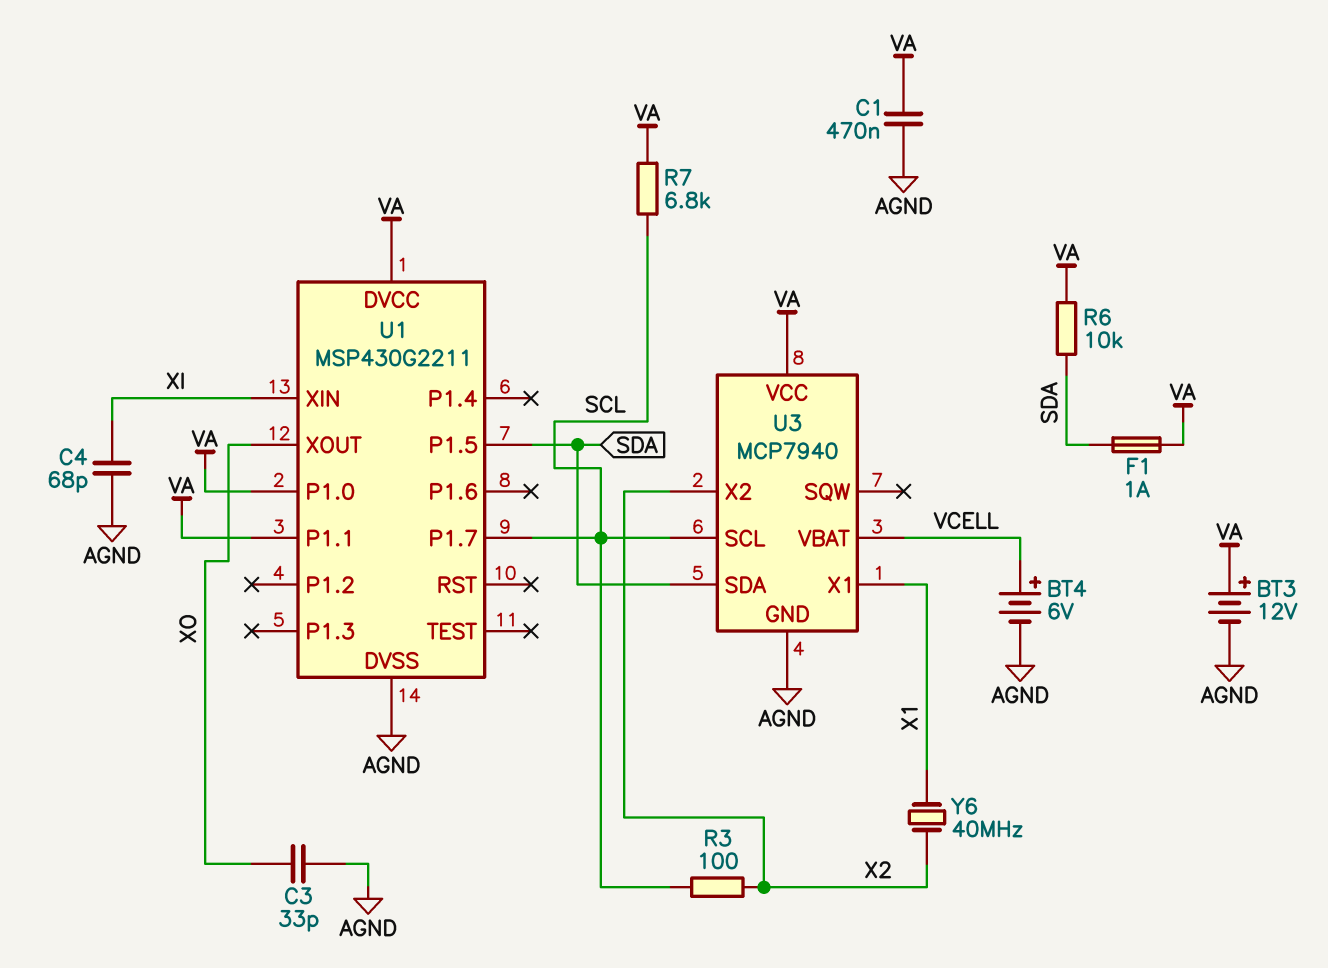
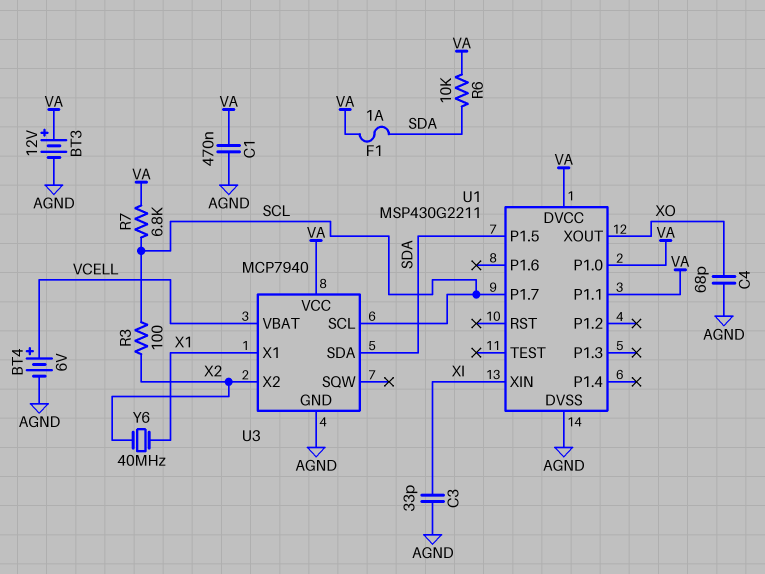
C3: 33pF (AGND, XO) -> 33pF (AGND, XI)
C4: 68pF (AGND, XI) -> 68pF (AGND, XO)

